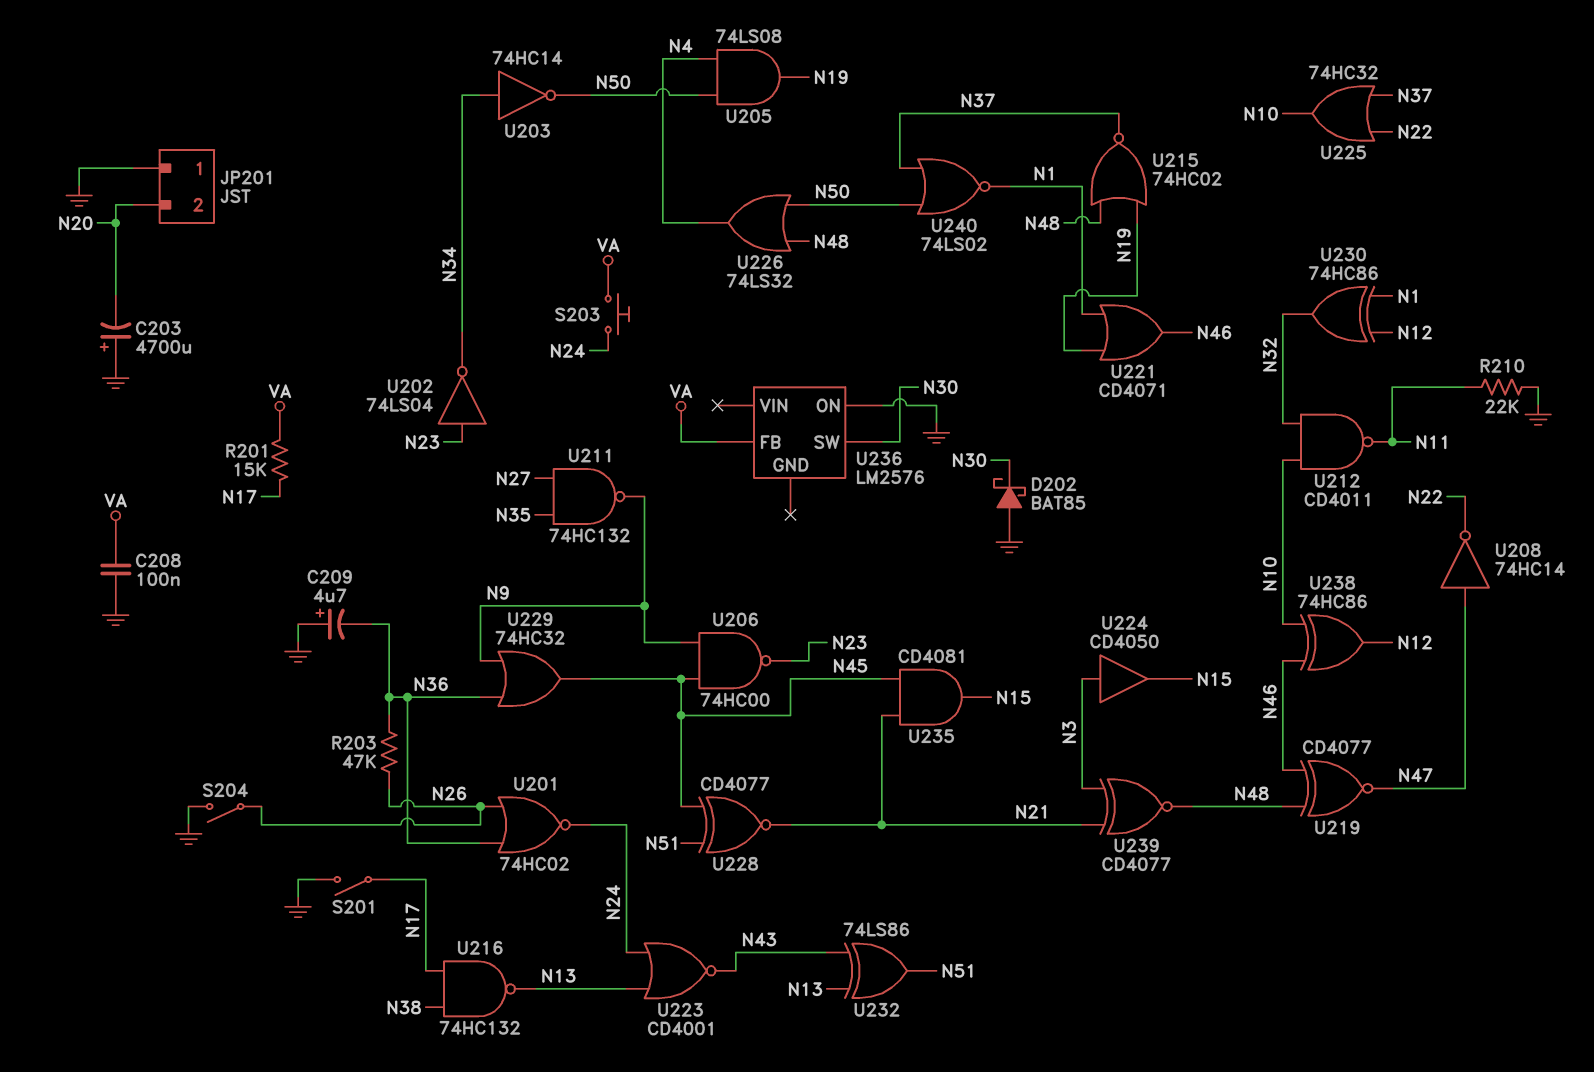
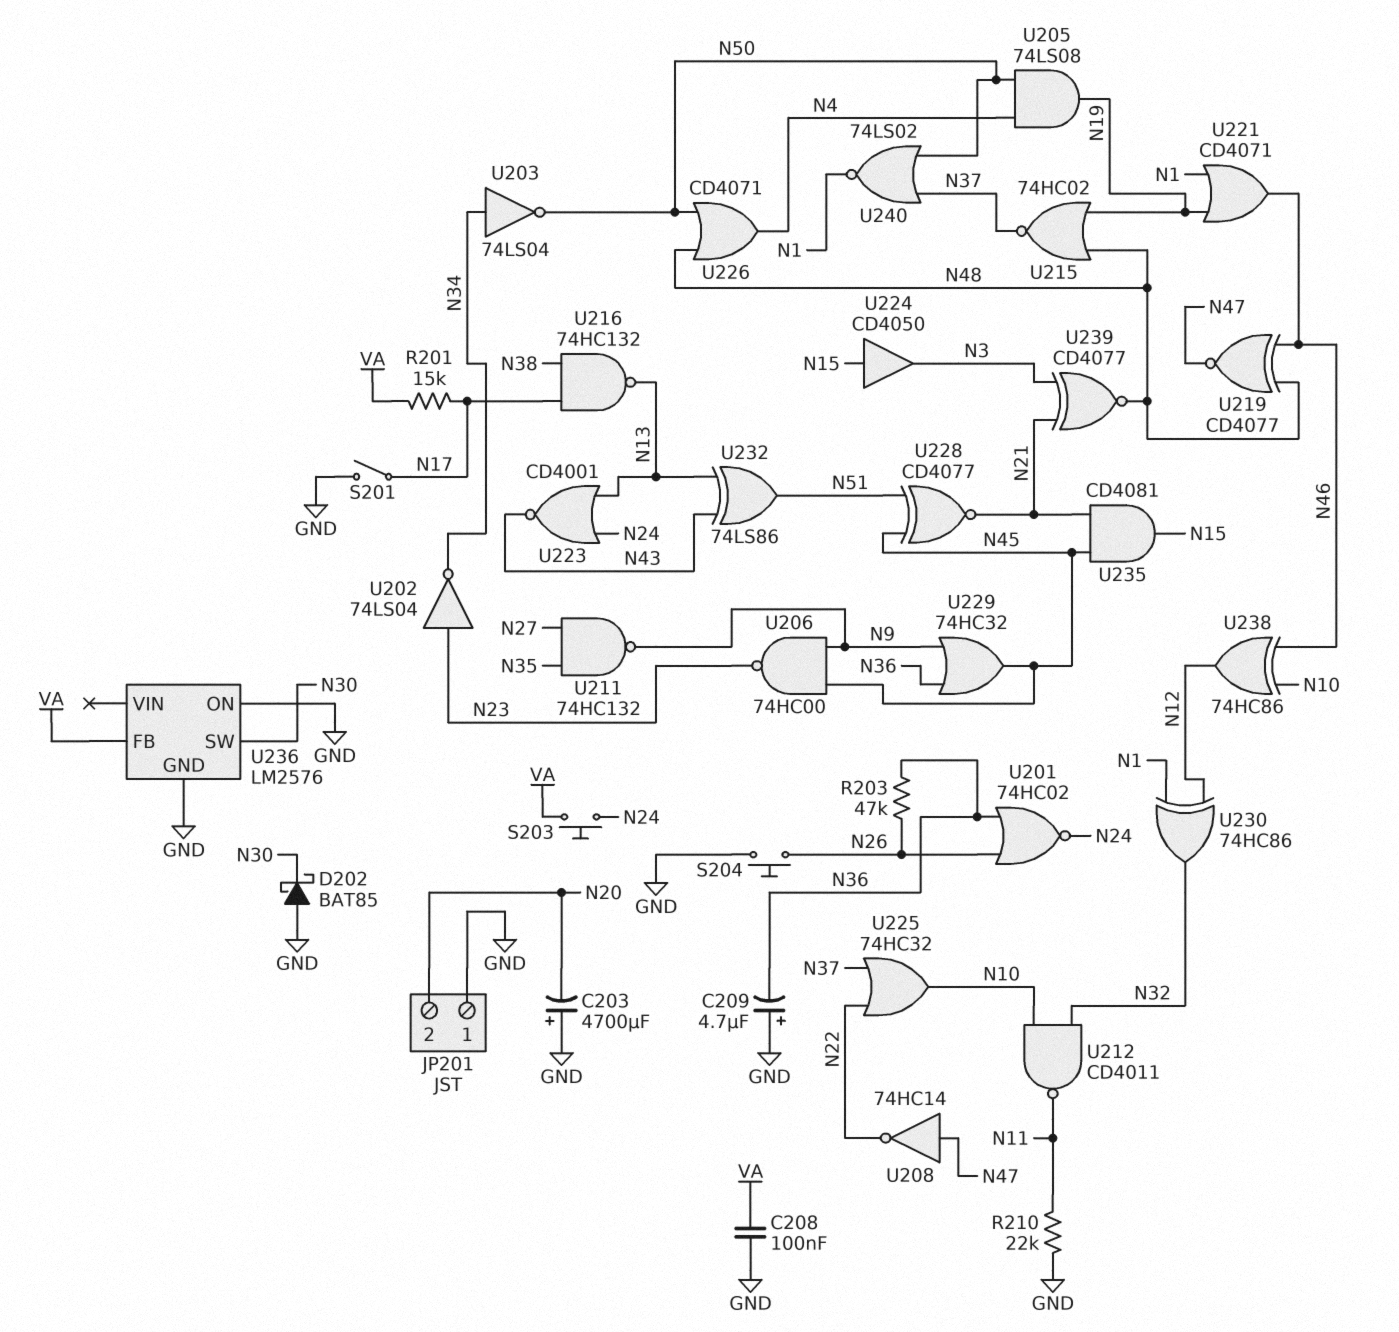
S204: switch (GND, N26) -> button (GND, N26)
U203: NOT 74HC14 (in N34, out N50) -> NOT 74LS04 (in N34, out N50)
U224: buffer CD4050 (in N3, out N15) -> buffer CD4050 (in N15, out N3)
U226: OR 74LS32 (in N48, in N50, out N4) -> OR CD4071 (in N48, in N50, out N4)
U236 pin GND: none -> GND

